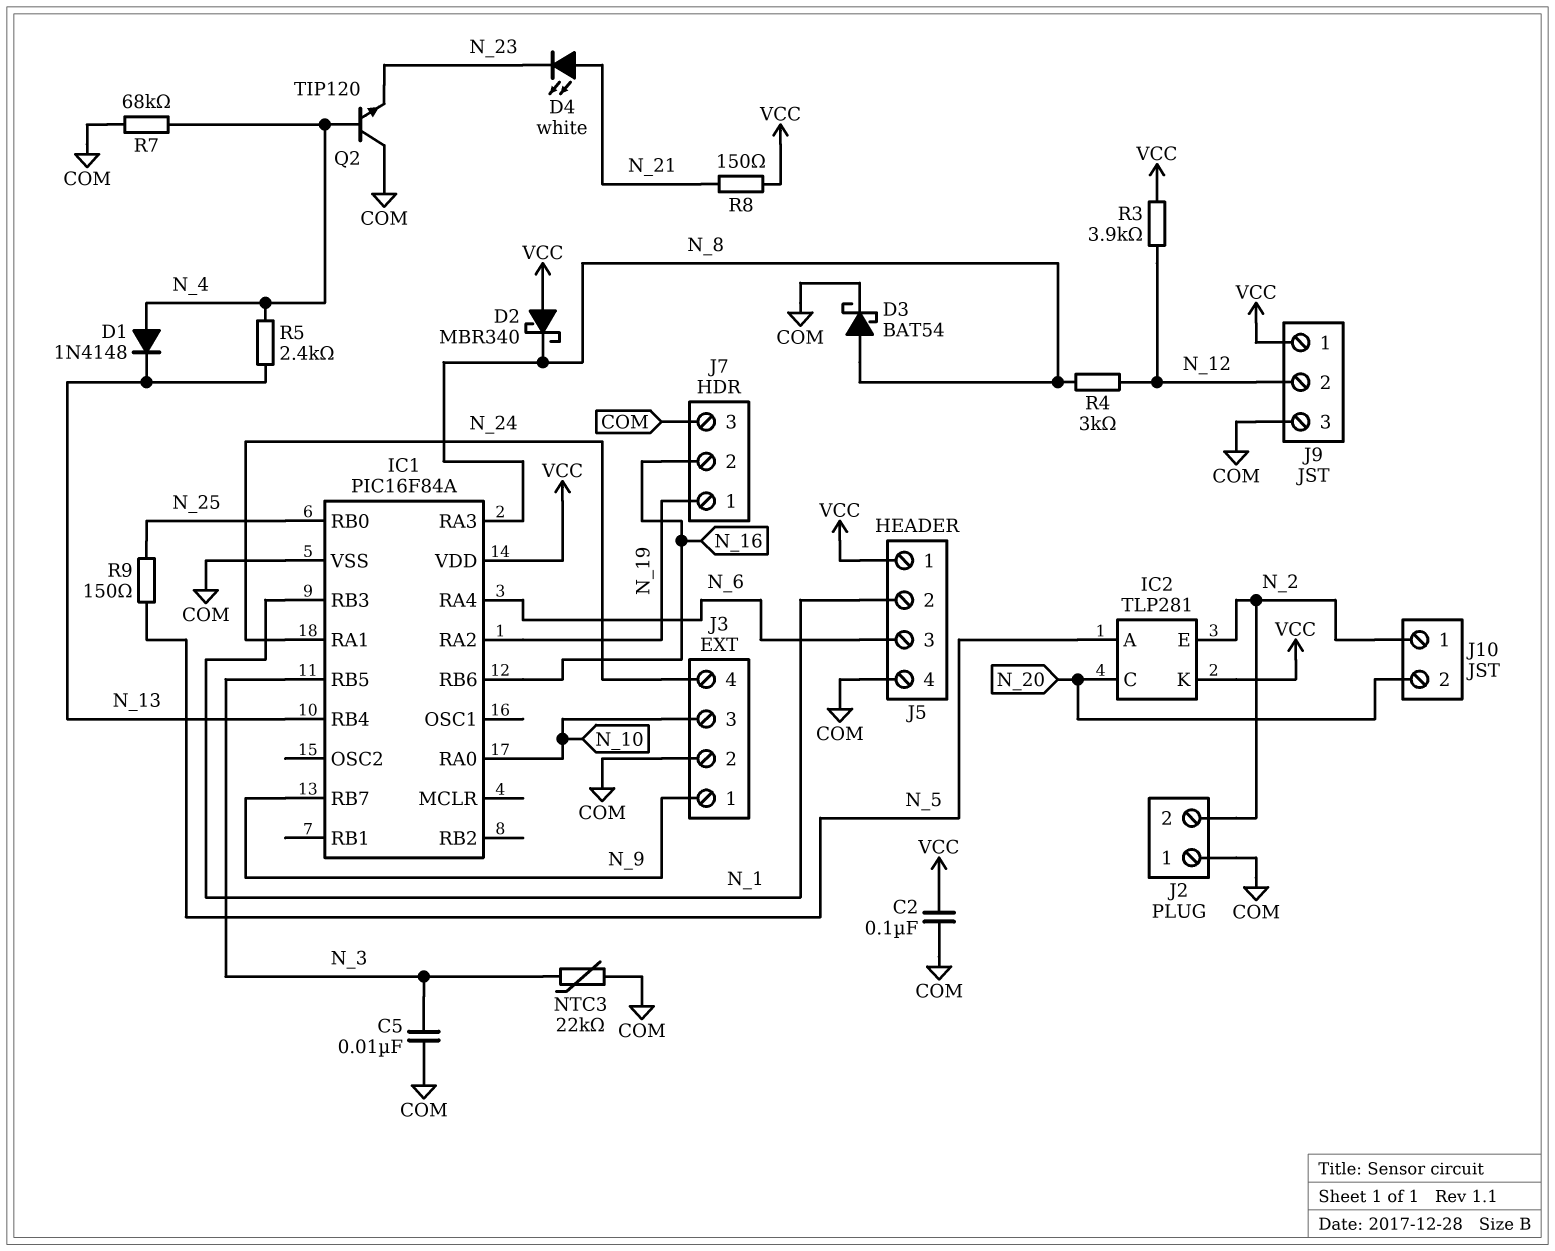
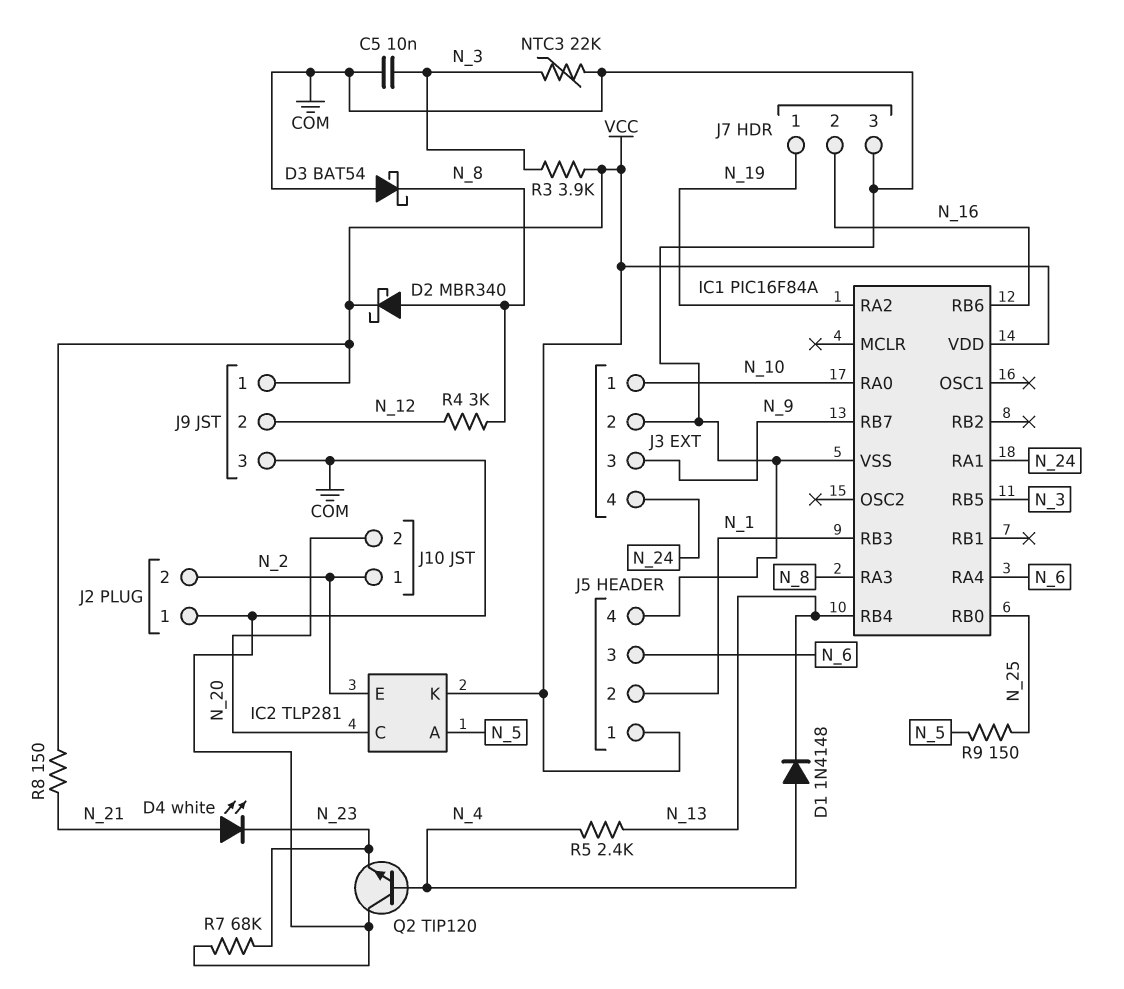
C2: 100nF (COM, VCC) -> none
D2: schottky MBR340 (A VCC, K N_8) -> schottky MBR340 (A N_8, K VCC)
D3: schottky BAT54 (A N_8, K COM) -> schottky BAT54 (A COM, K N_8)
J3 pin 1: N_9 -> N_10
J3 pin 3: N_10 -> N_9
R3: 3.9k (N_12, VCC) -> 3.9k (N_3, VCC)
R7: 68k (COM, N_4) -> 68k (COM, N_23)

